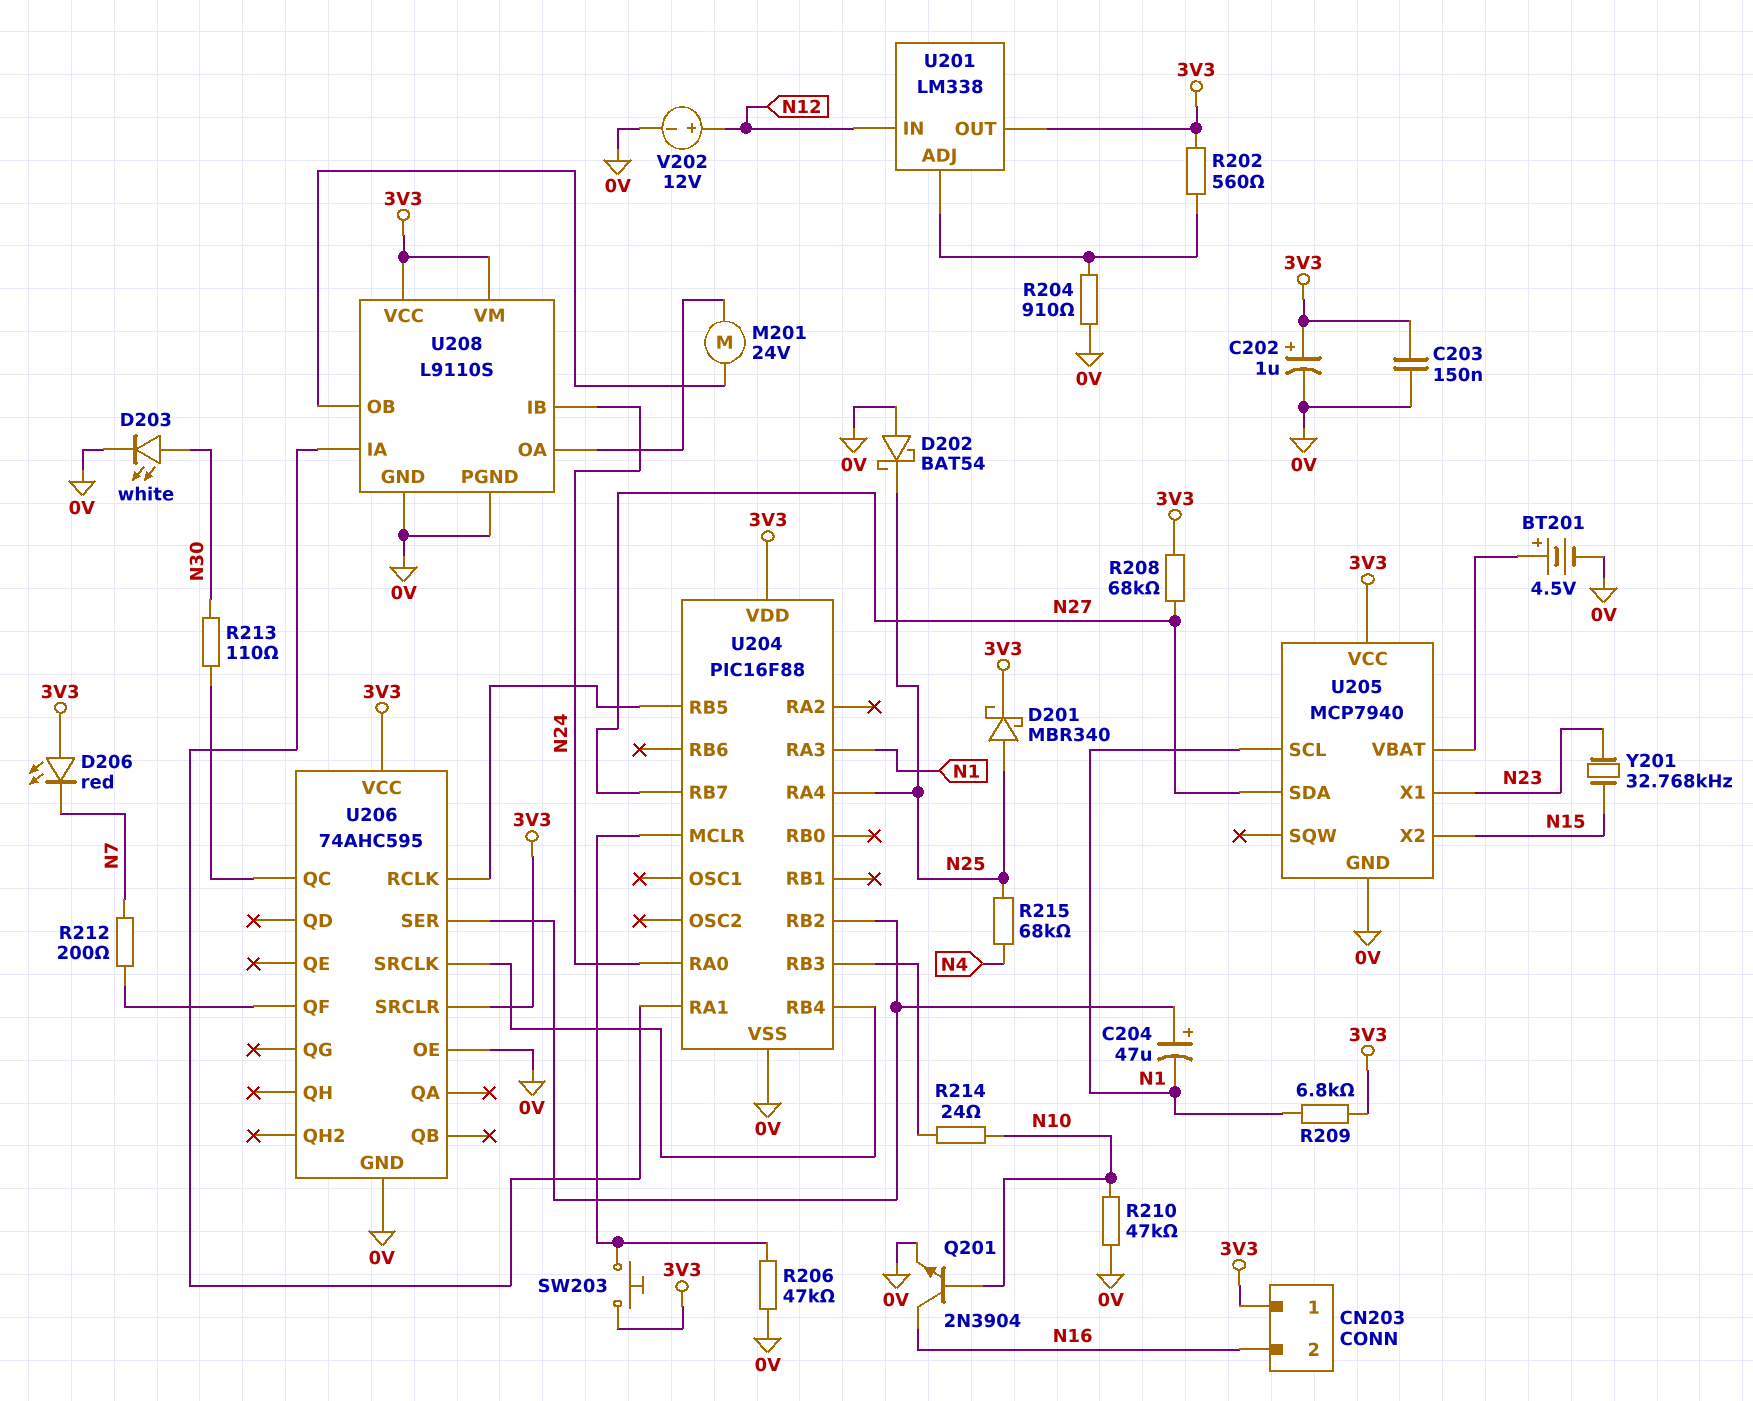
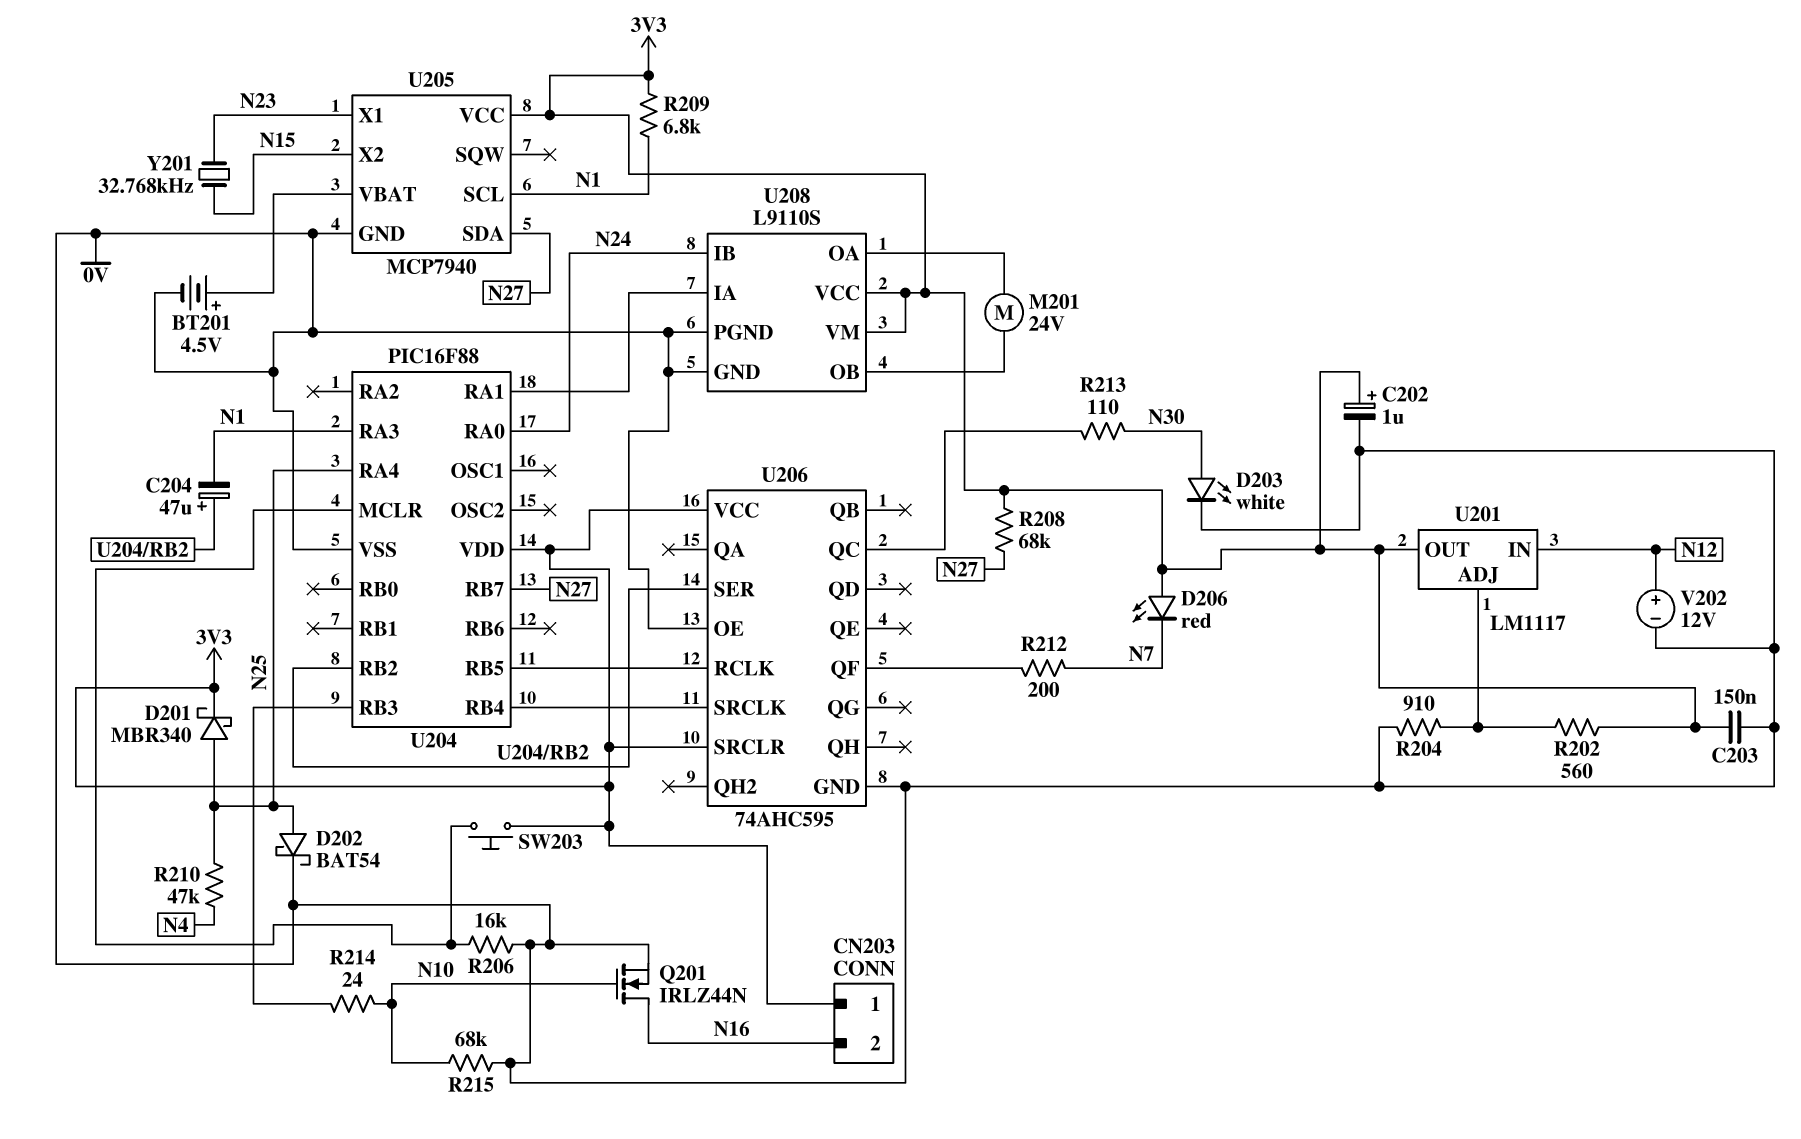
D202: schottky BAT54 (A 0V, K N25) -> schottky BAT54 (A N25, K 0V)
Q201: NPN 2N3904 (B N10, C N16, E 0V) -> NMOS IRLZ44N (G N10, D N16, S 0V)
R206: 47k (0V, U204/MCLR) -> 16k (0V, U204/MCLR)
R210: 47k (0V, N10) -> 47k (N4, N25)
R215: 68k (N4, N25) -> 68k (0V, N10)
U201: LM338 -> LM1117

